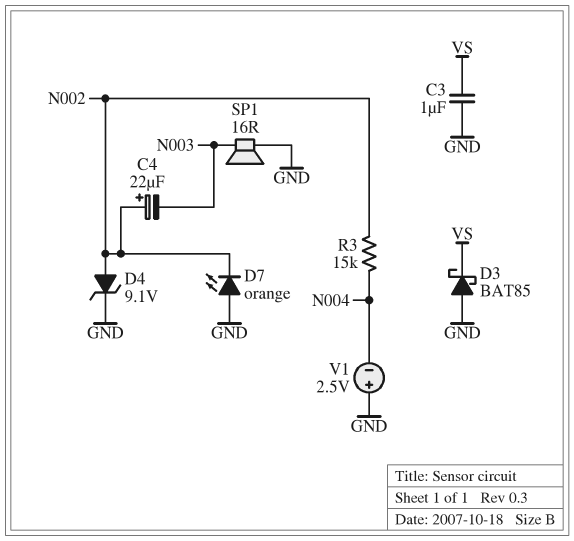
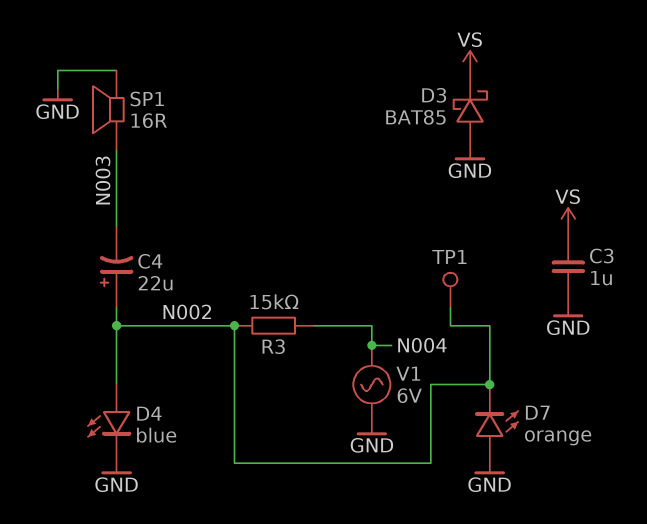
D4: zener 9.1V (A N002, K GND) -> LED blue (A N002, K GND)
TP1: none -> test point (N002)
V1: 2.5V (plus GND, minus N004) -> AC 6V (GND, N004)

